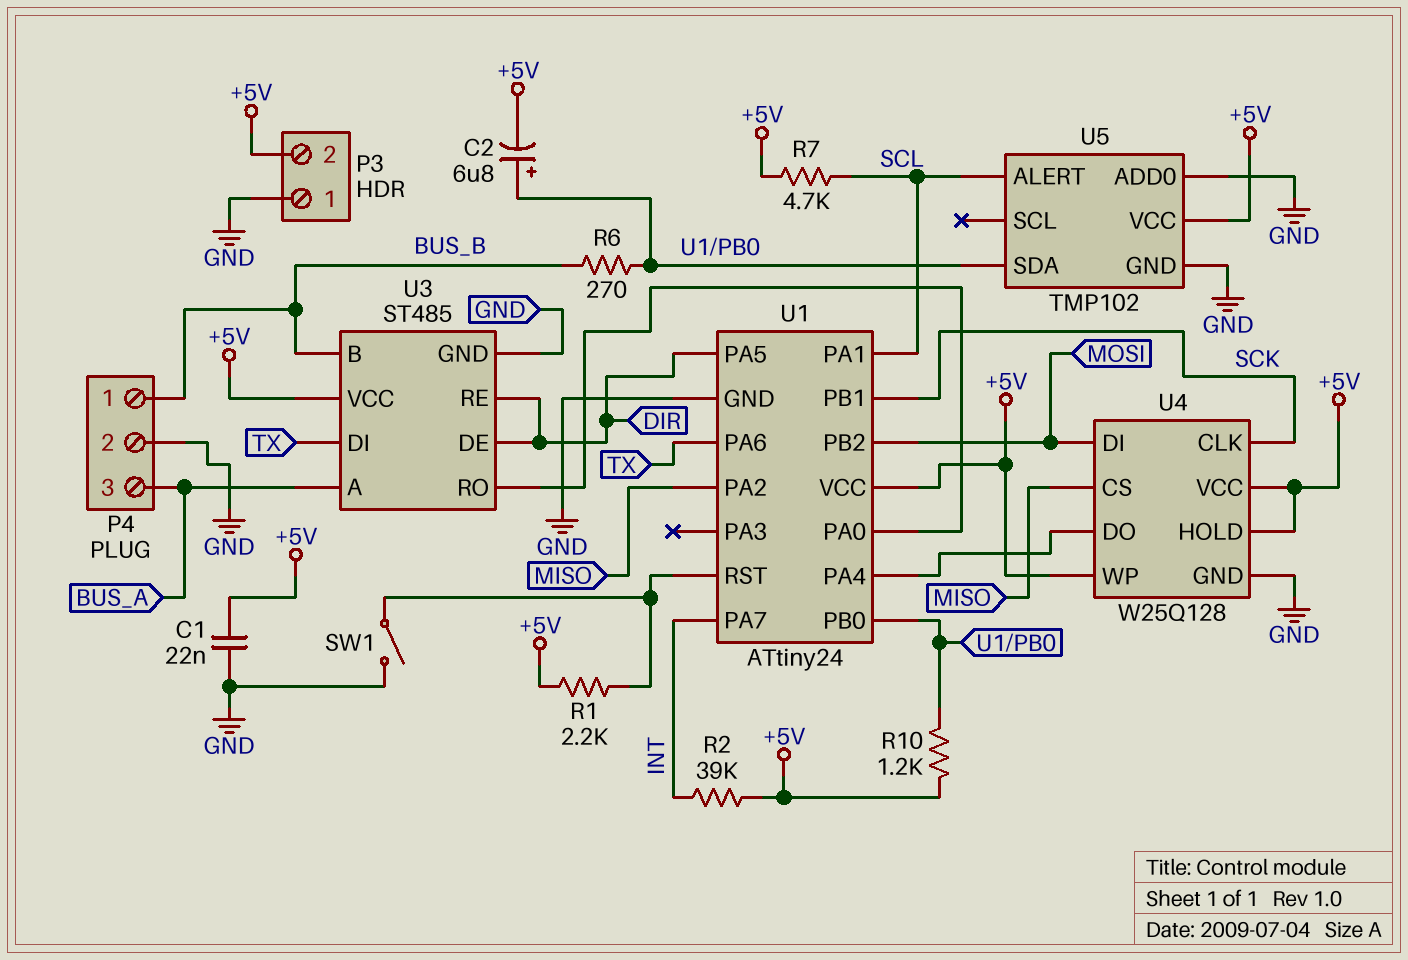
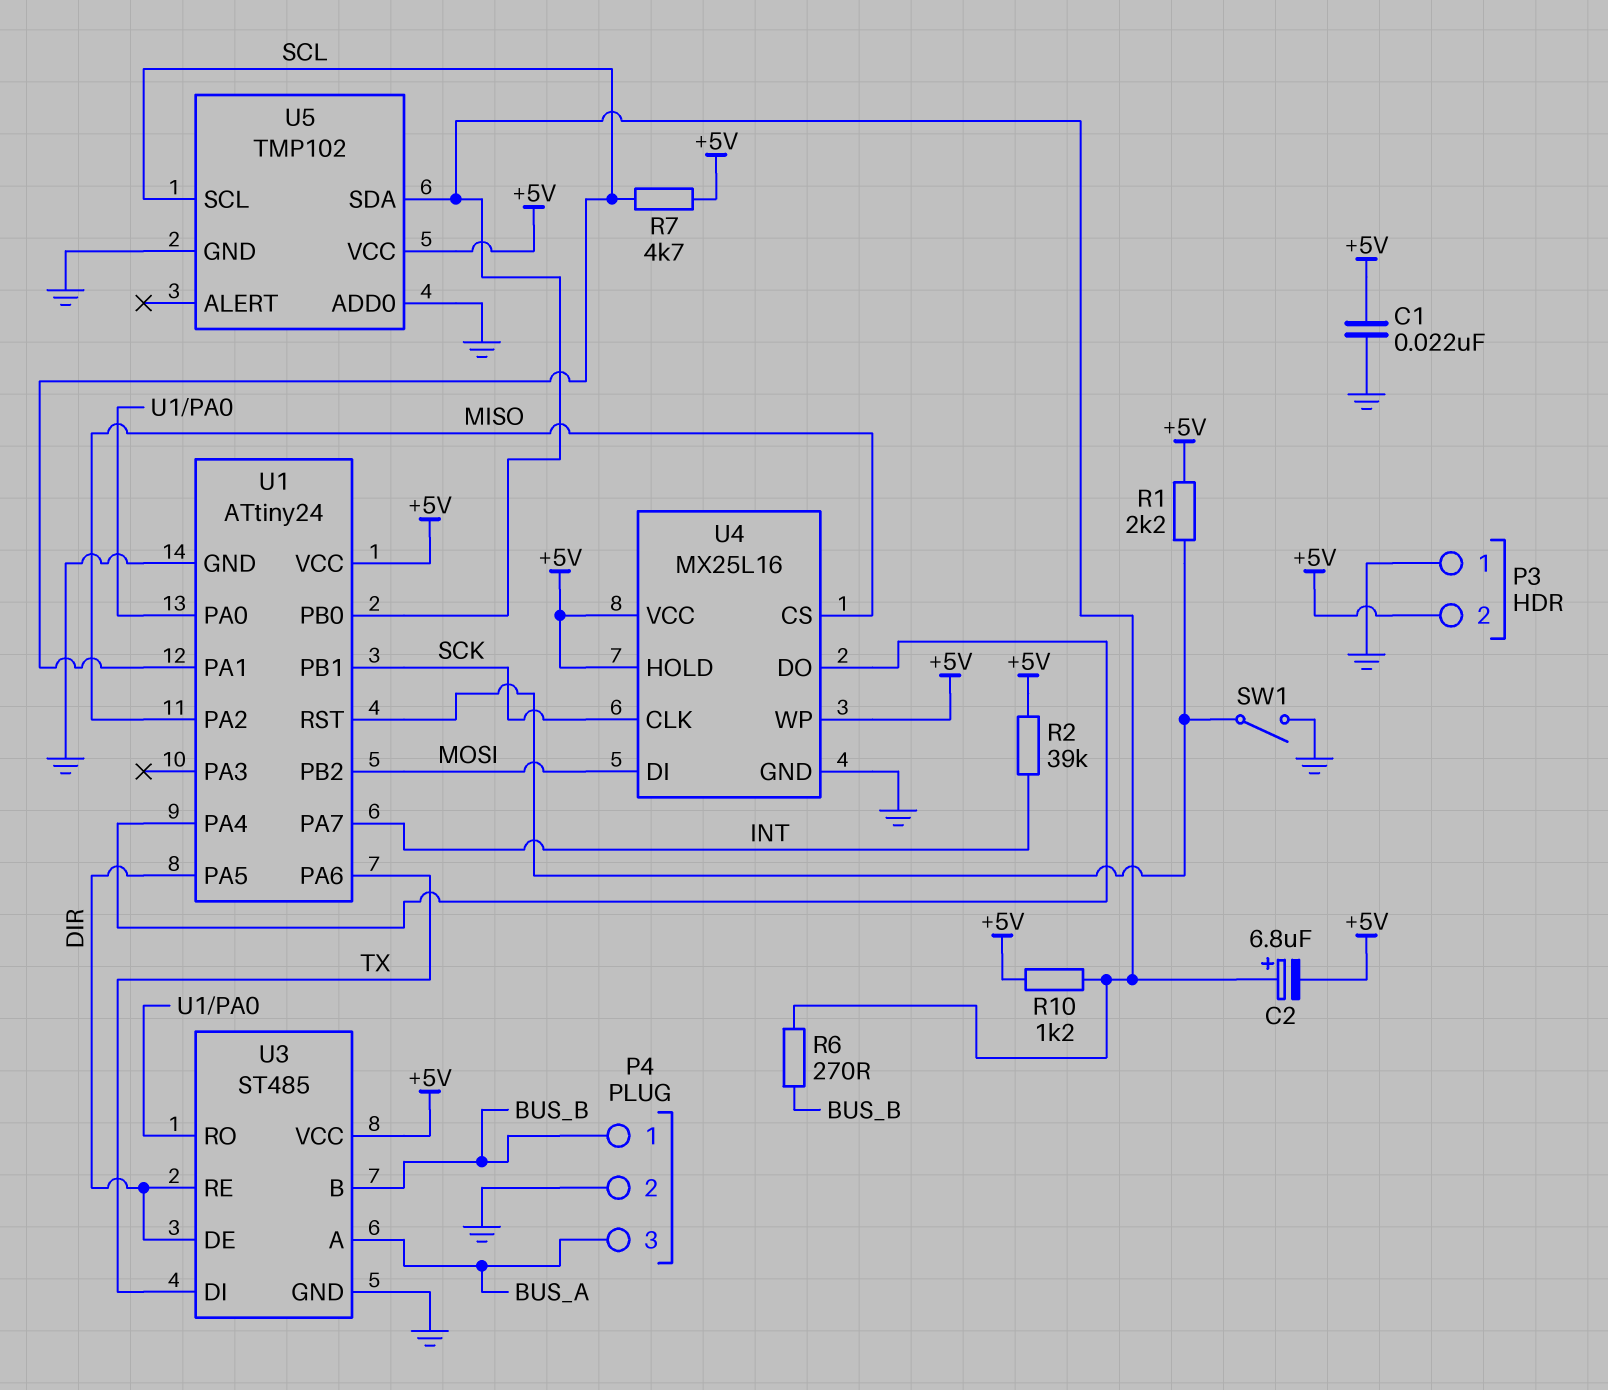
U4: W25Q128 -> MX25L16
U5 pin ALERT: SCL -> none
U5 pin SCL: none -> SCL

